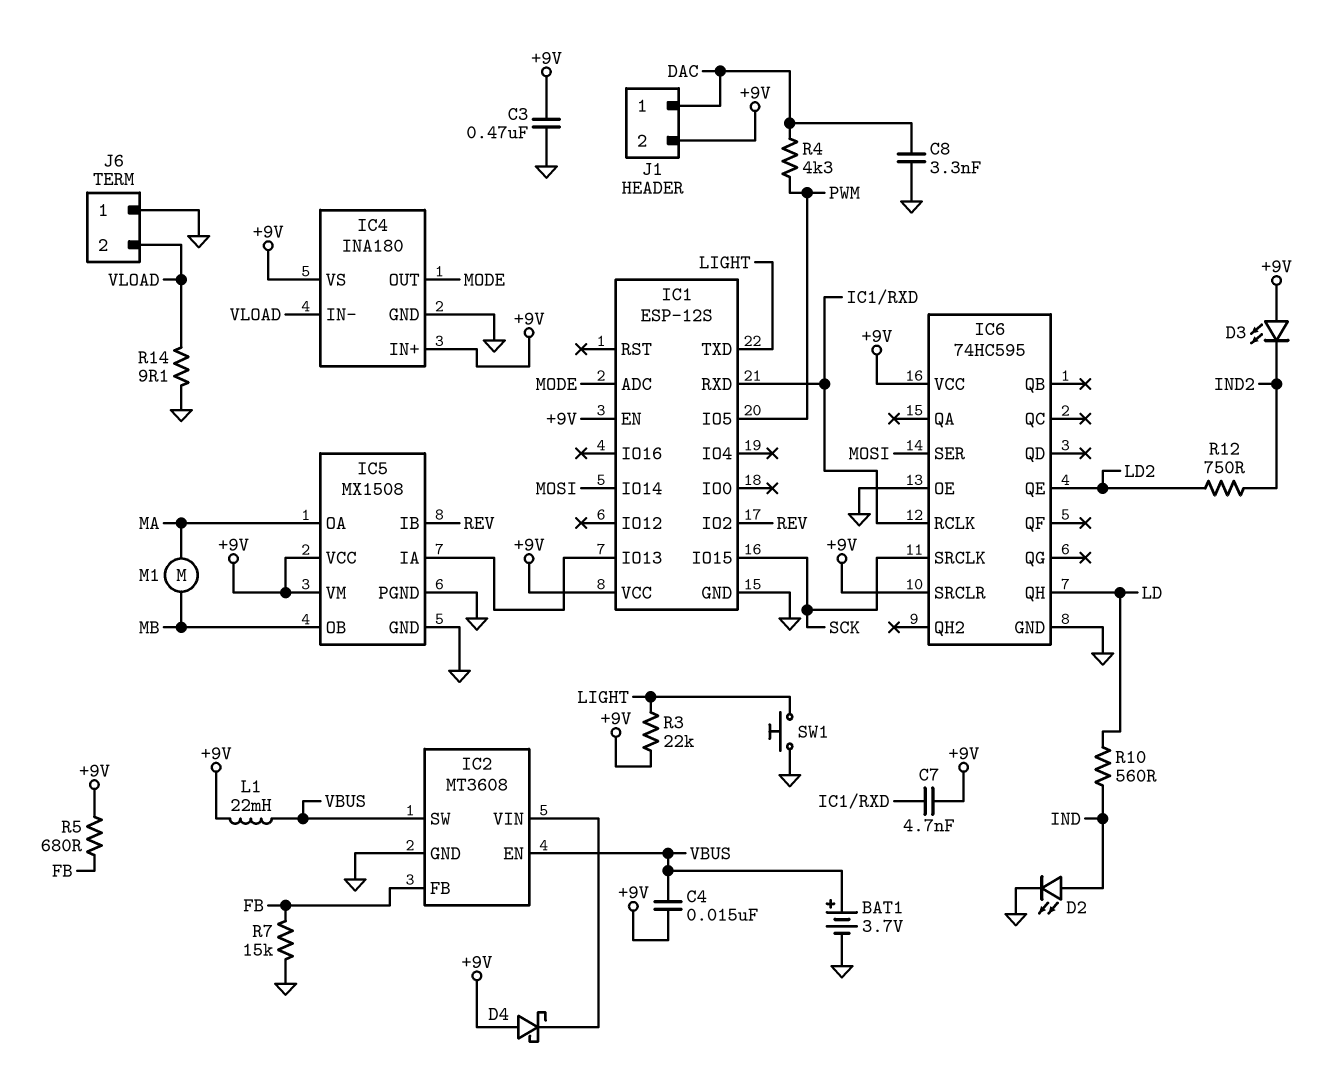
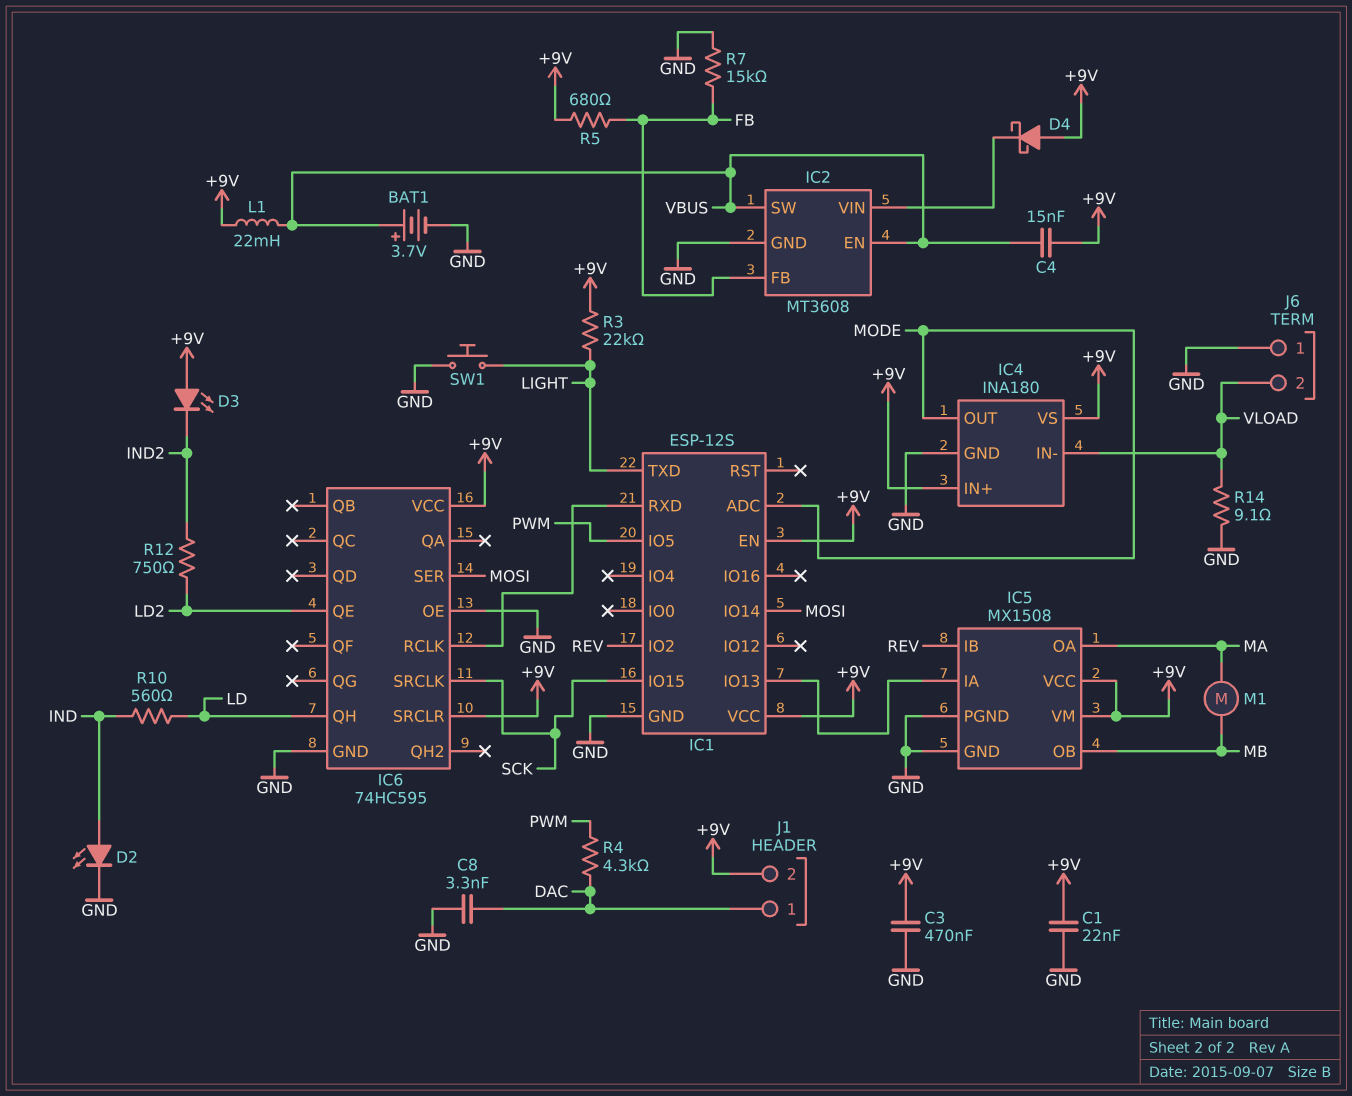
C1: none -> 22nF (+9V, GND)
C7: 4.7nF (+9V, IC1/RXD) -> none

